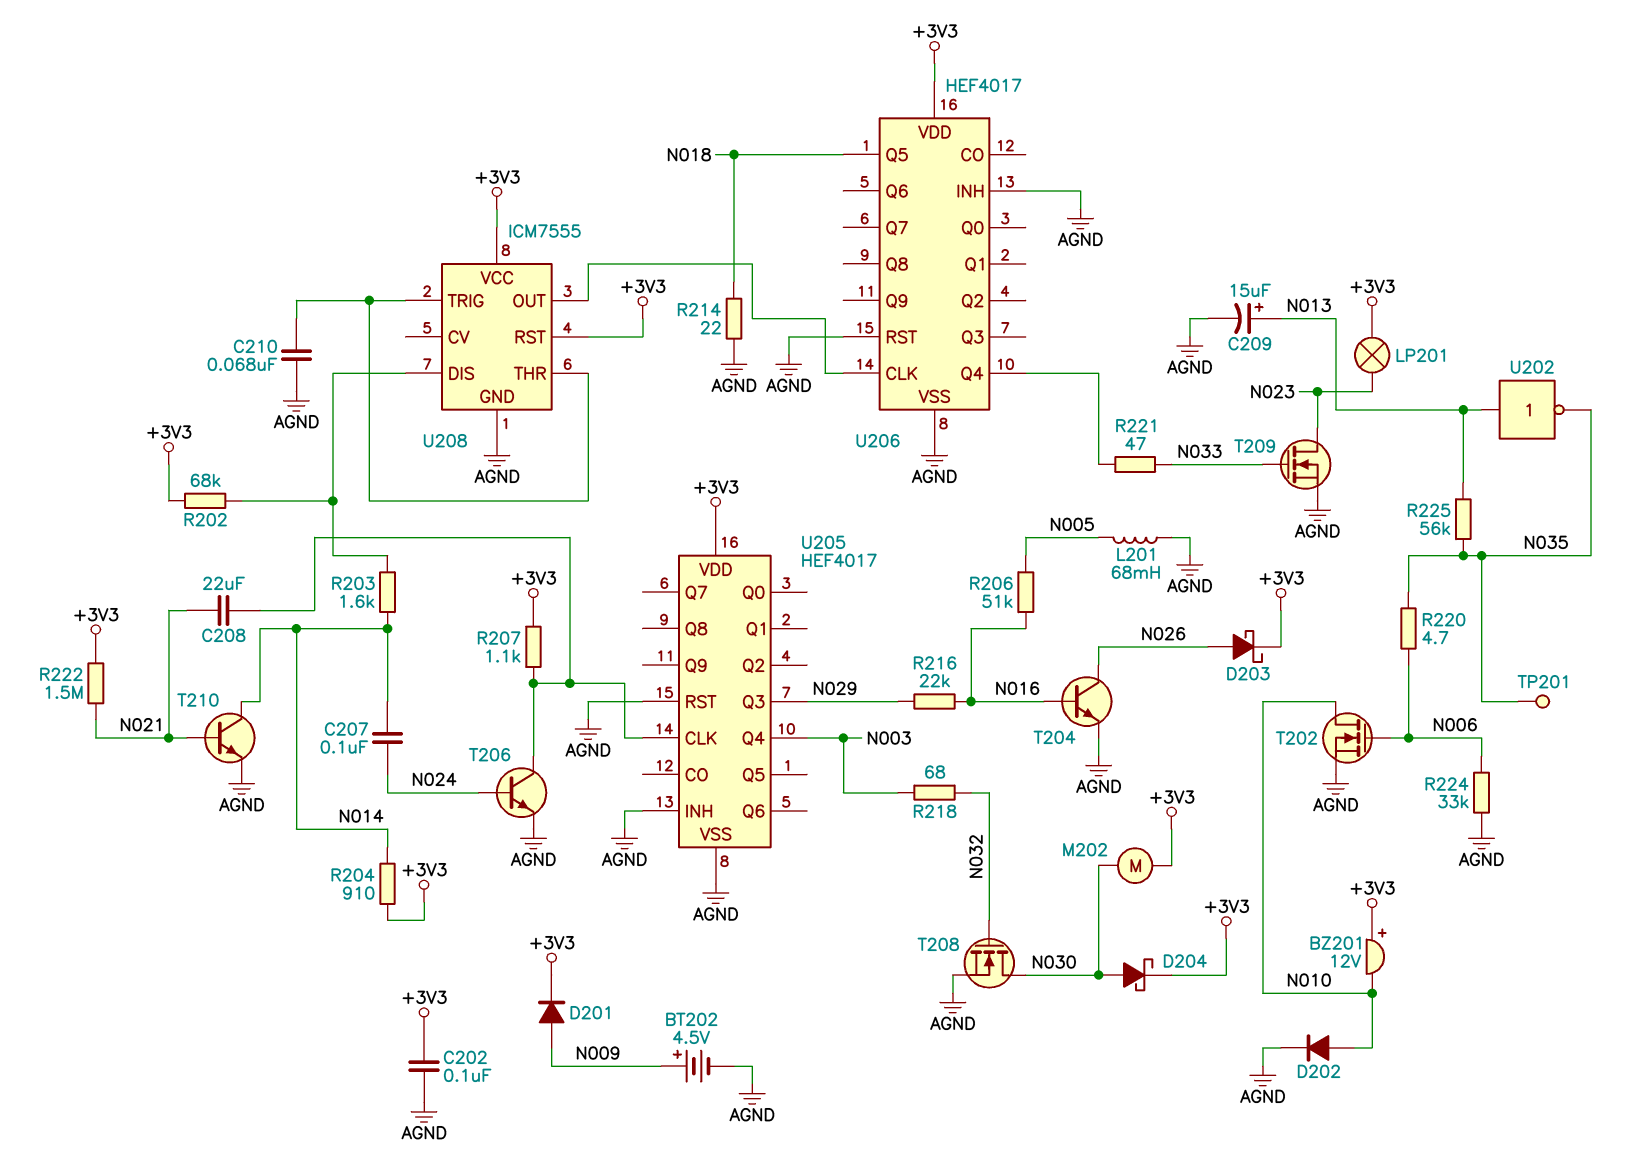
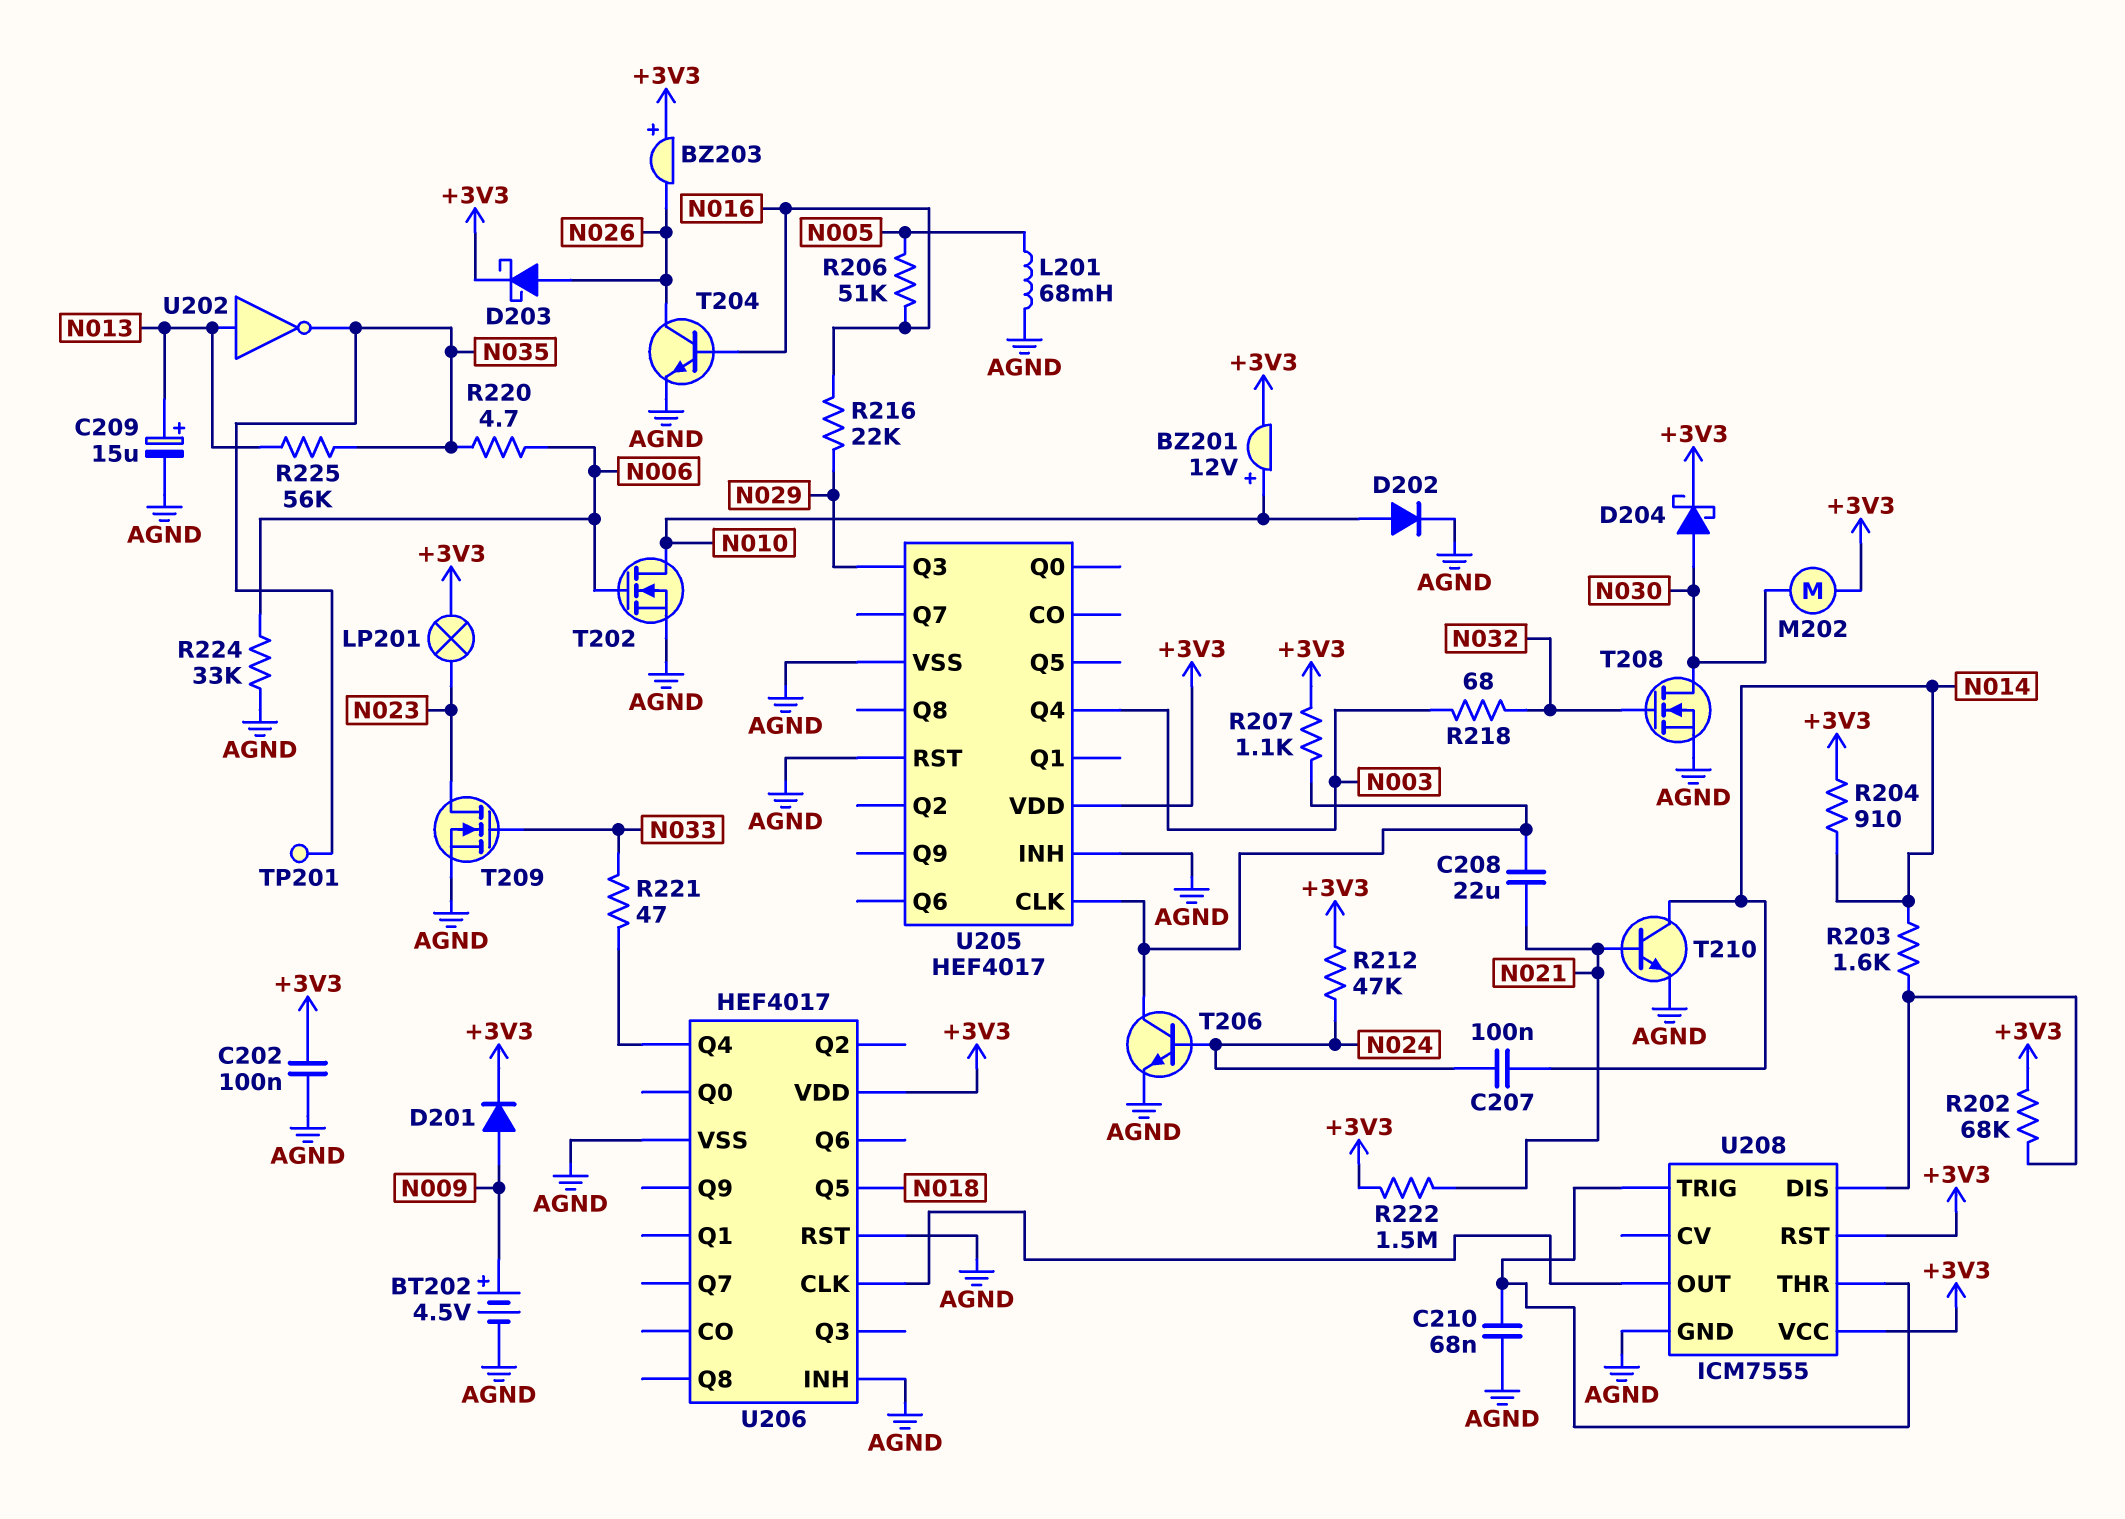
BZ201: buzzer 12V (plus +3V3, minus N010) -> buzzer 12V (plus N010, minus +3V3)
BZ203: none -> buzzer (plus +3V3, minus N026)
R212: none -> 47k (+3V3, N024)
R214: 22 (AGND, N018) -> none

